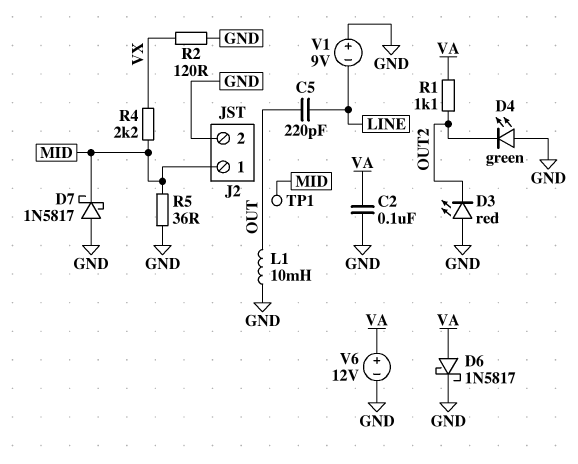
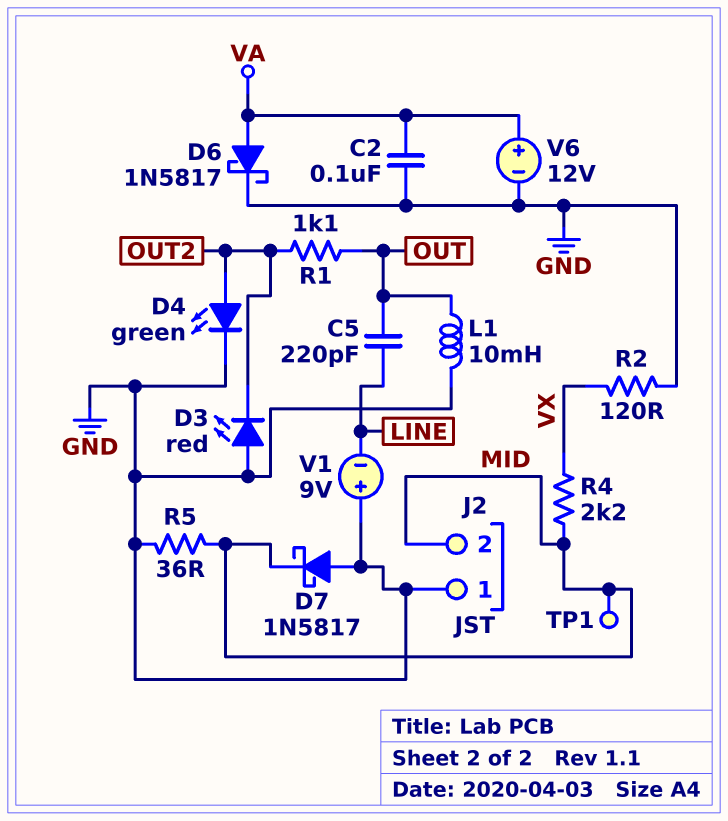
D4: LED green (A GND, K OUT2) -> LED green (A OUT2, K GND)
J2 pin 1: MID -> GND
J2 pin 2: GND -> MID
R1: 1.1k (OUT2, VA) -> 1.1k (OUT, OUT2)

